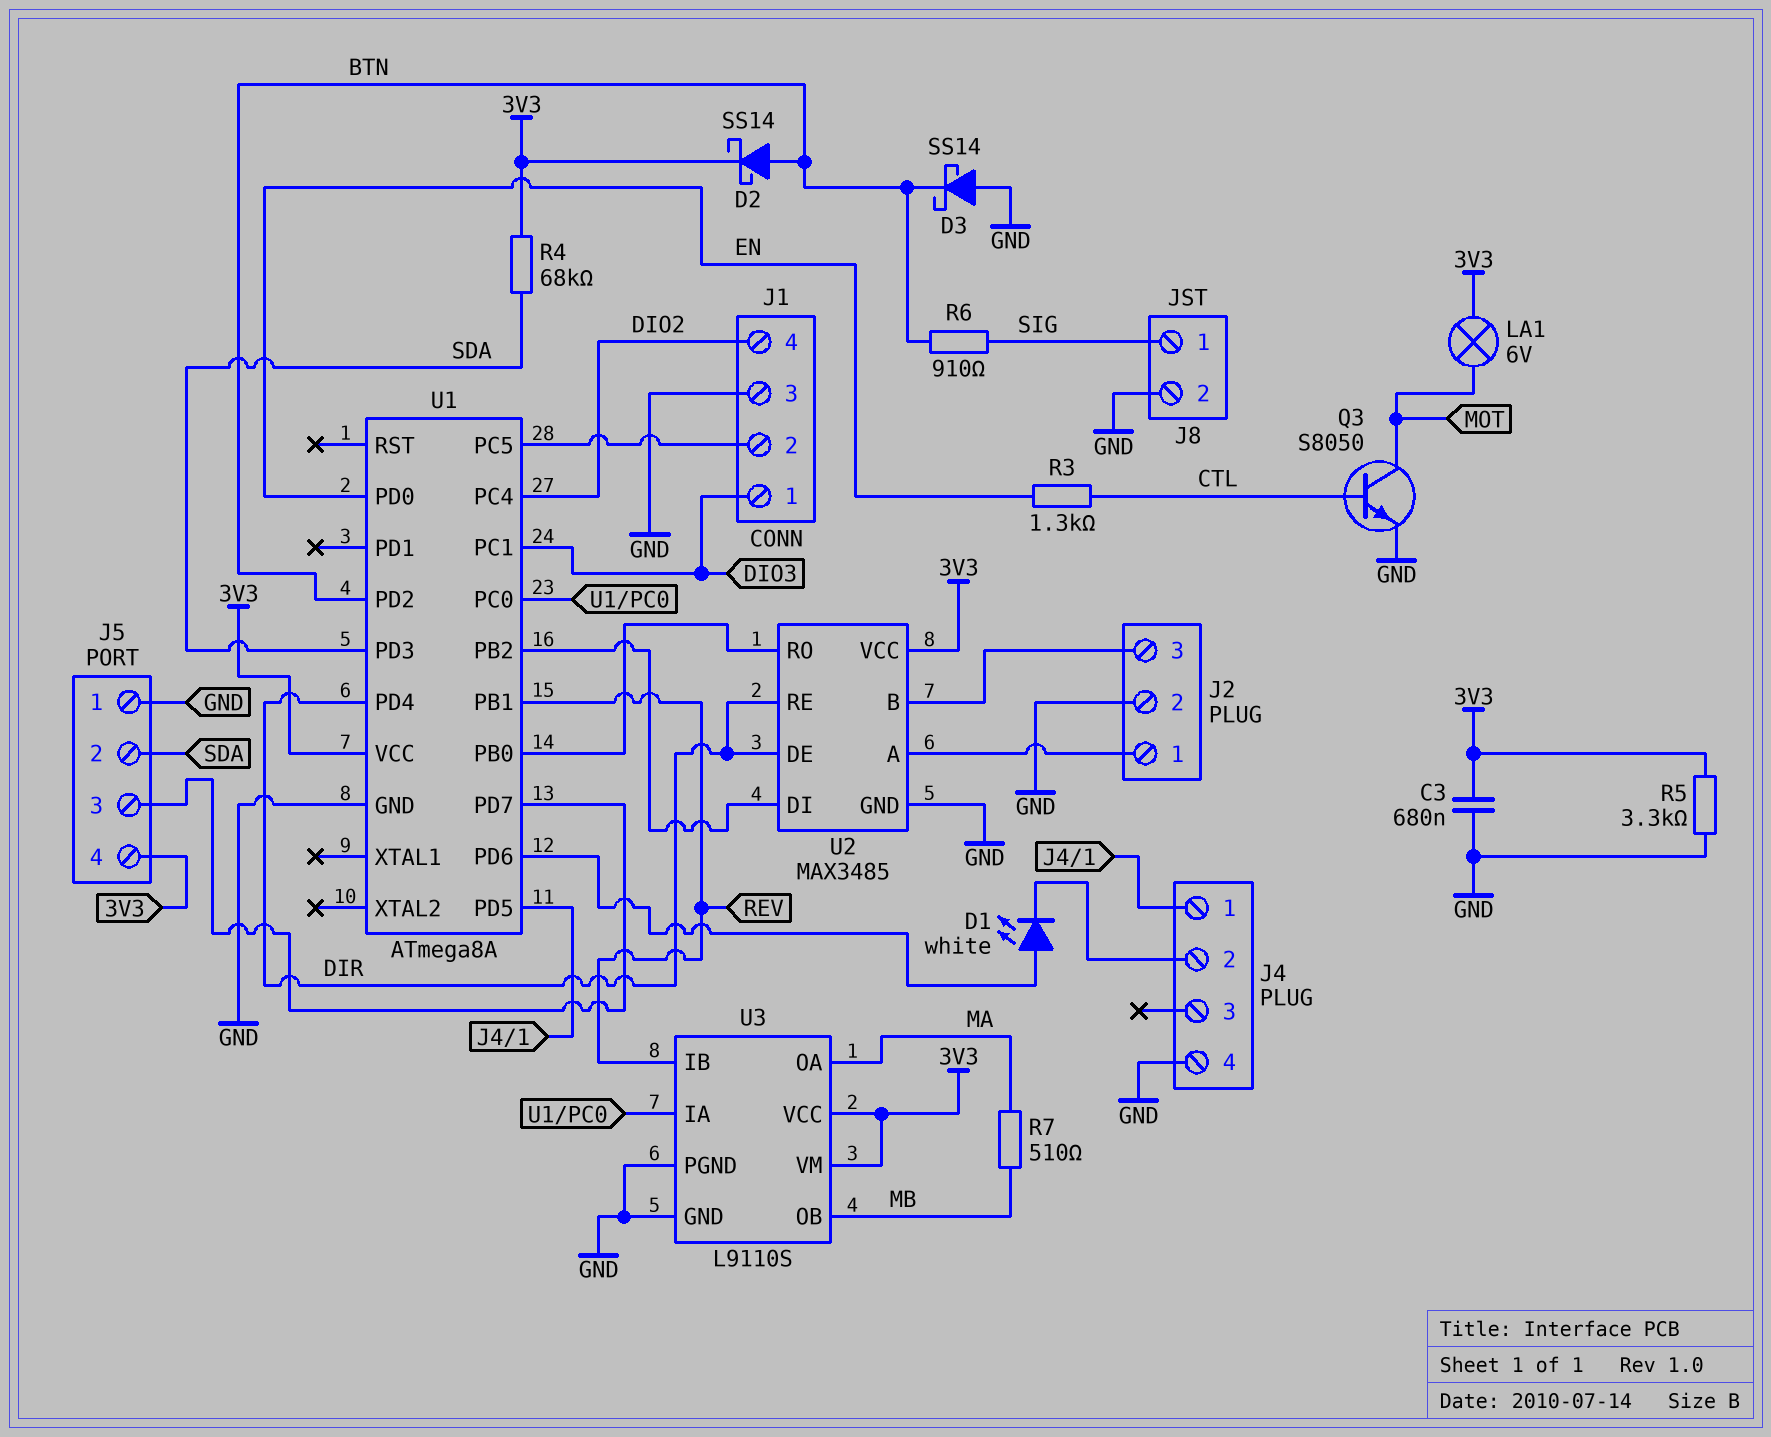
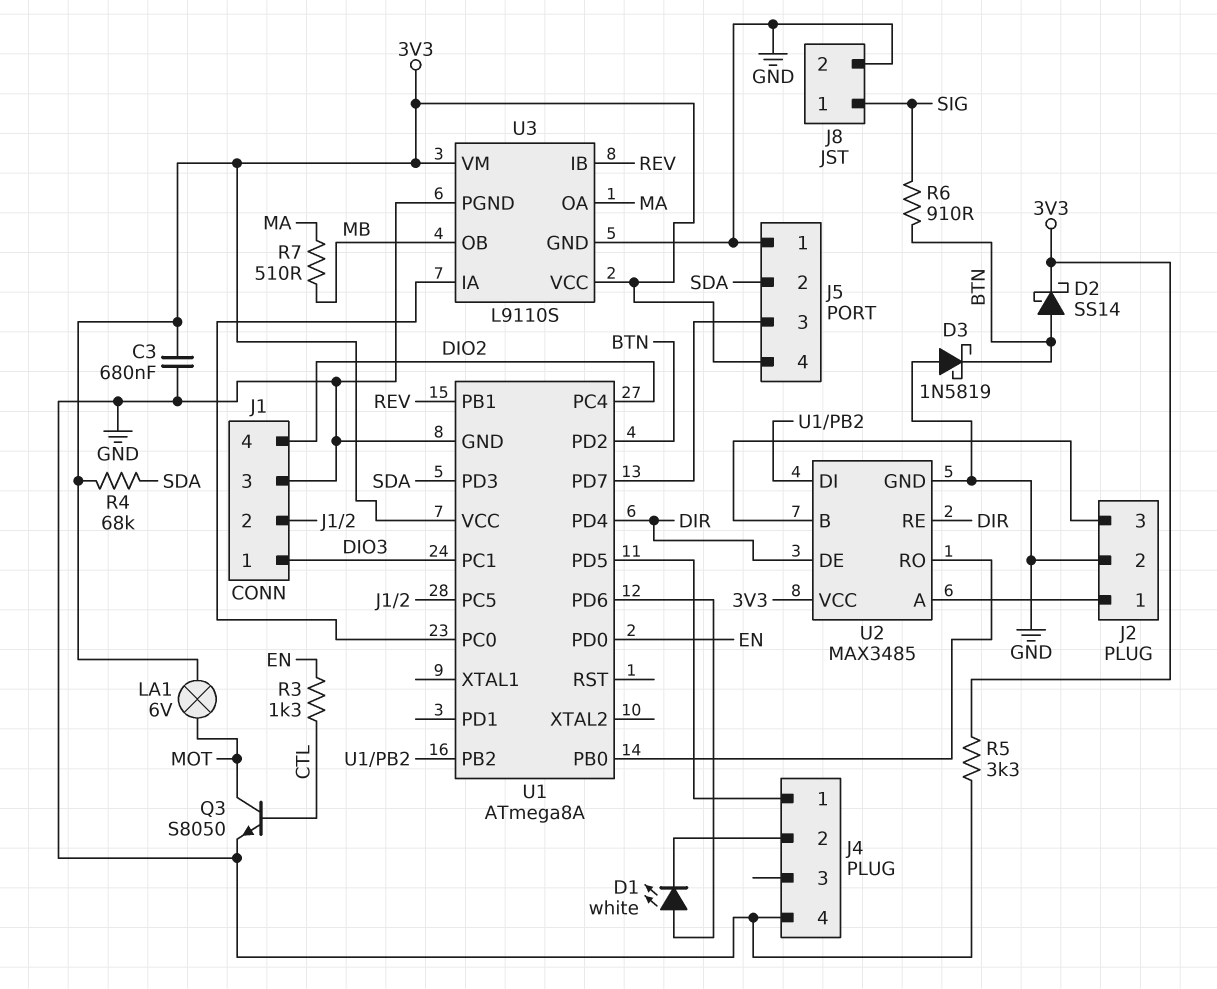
D3: schottky SS14 (A GND, K BTN) -> schottky 1N5819 (A GND, K BTN)

